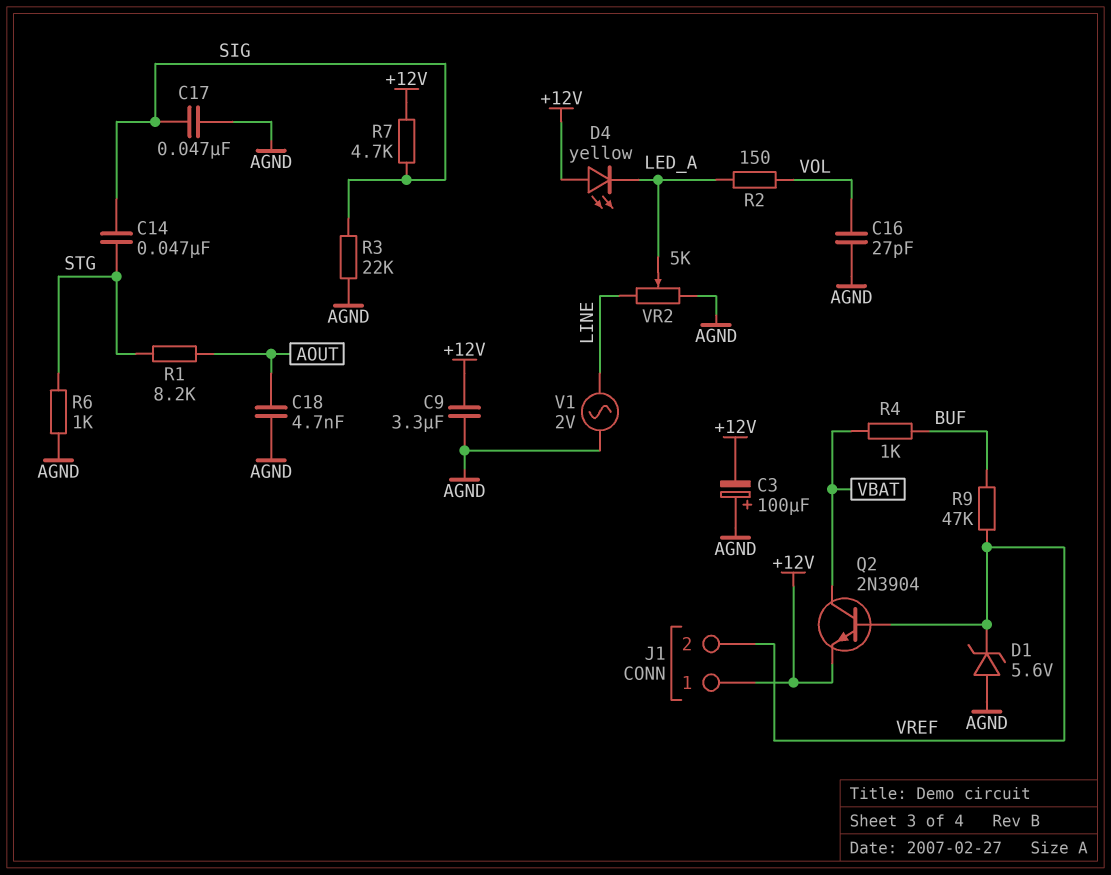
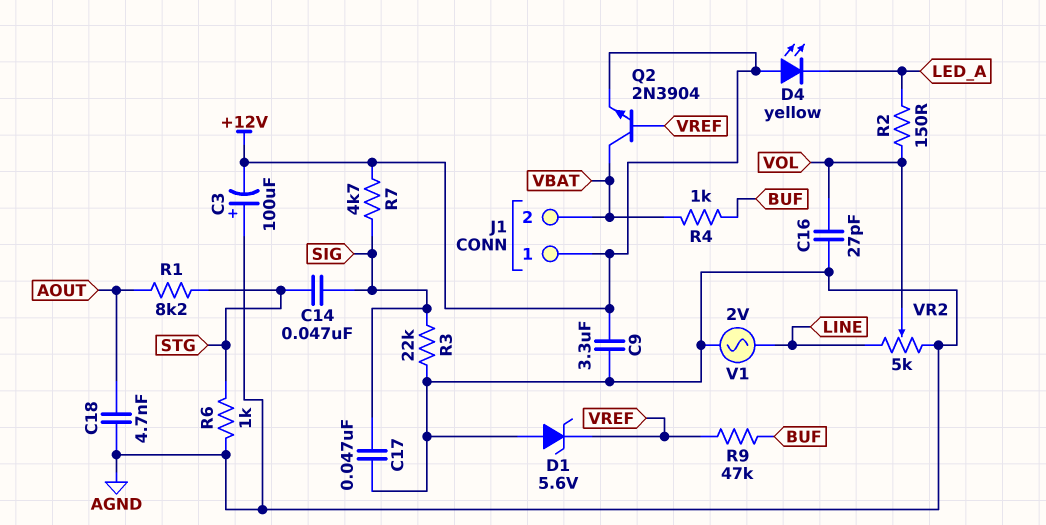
J1 pin 2: VREF -> VBAT
VR2: 5k (AGND, LINE, wiper LED_A) -> 5k (AGND, LINE, wiper VOL)

